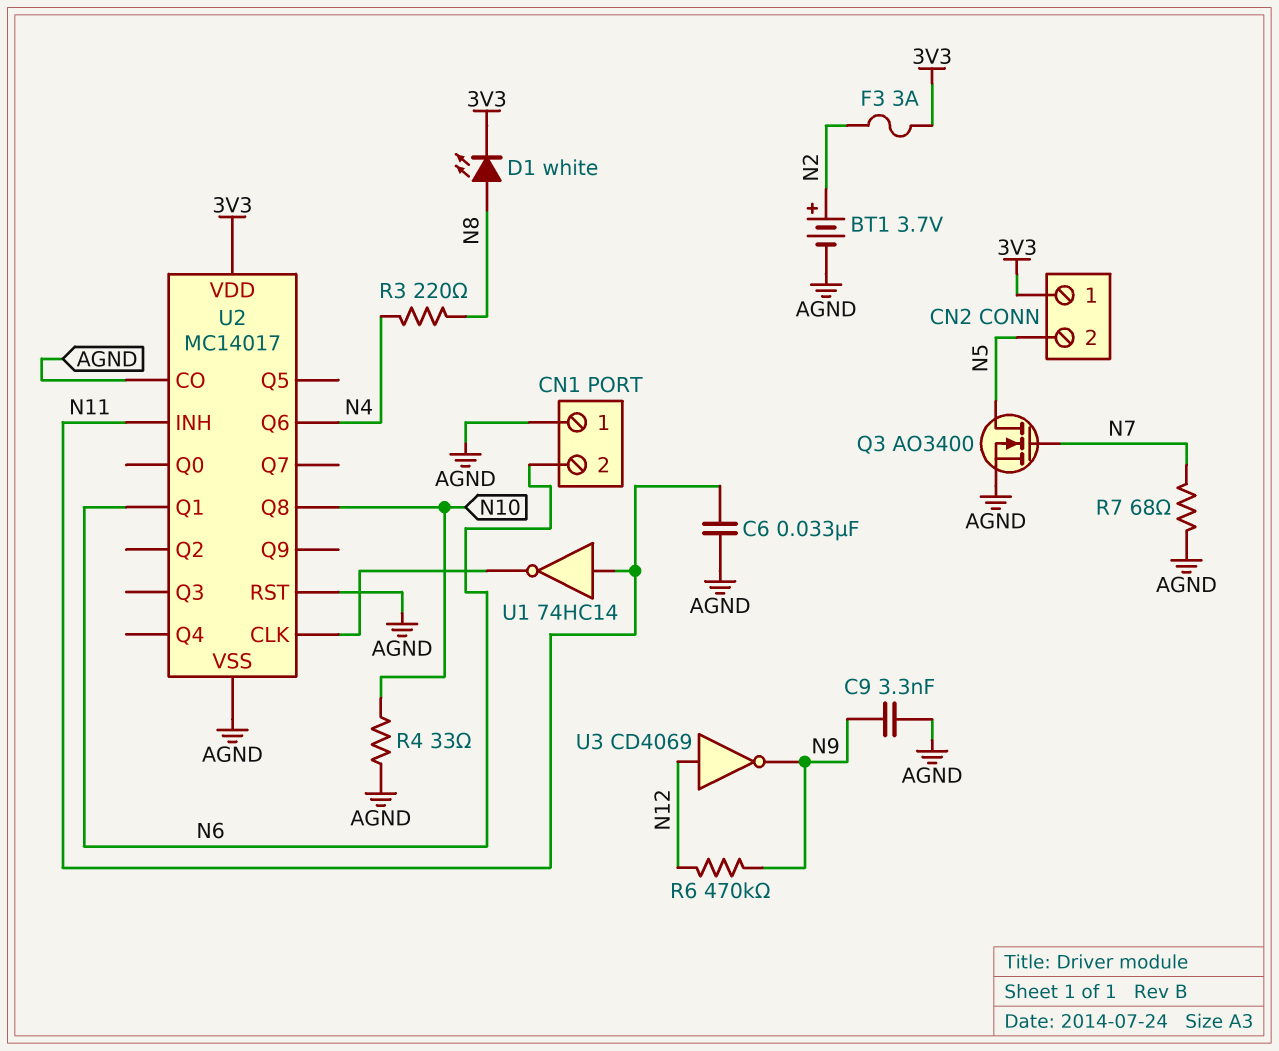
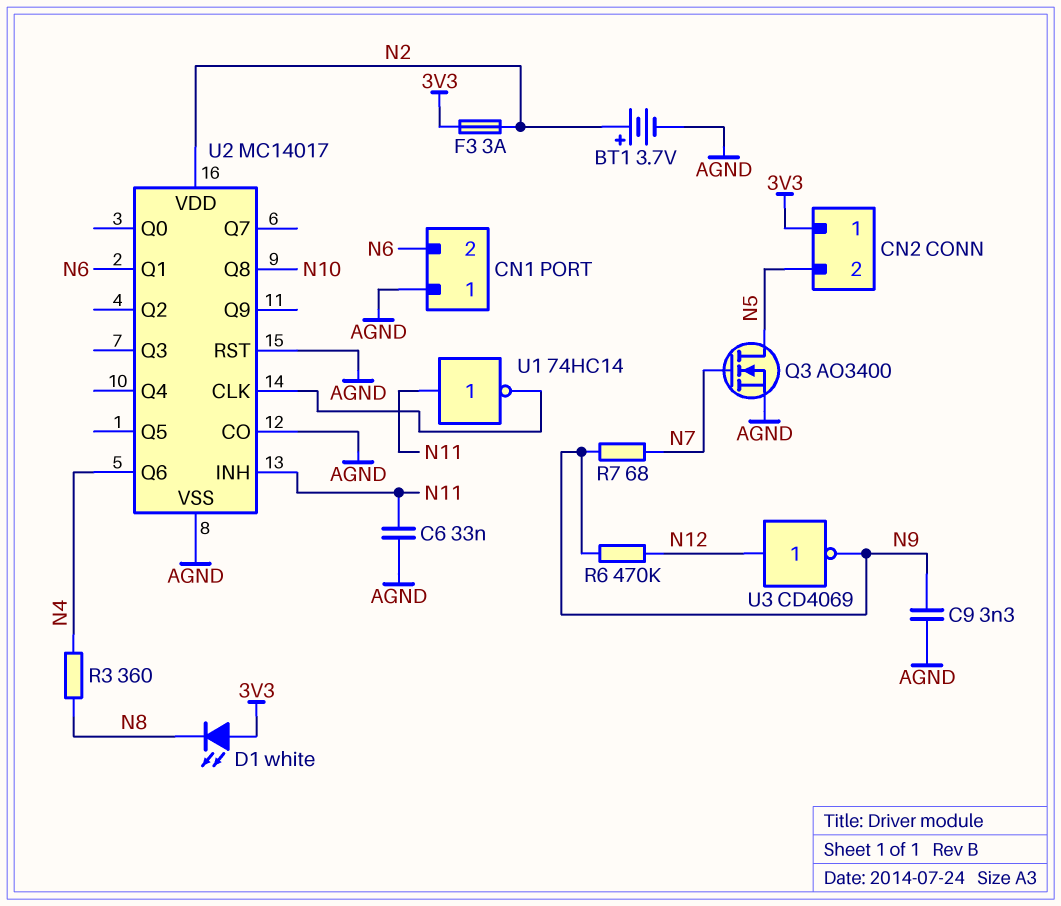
D1: LED white (A N8, K 3V3) -> LED white (A 3V3, K N8)
R3: 220 (N4, N8) -> 360 (N4, N8)
R4: 33 (AGND, N10) -> none
R7: 68 (AGND, N7) -> 68 (N7, N9)
U2 pin VDD: 3V3 -> N2

